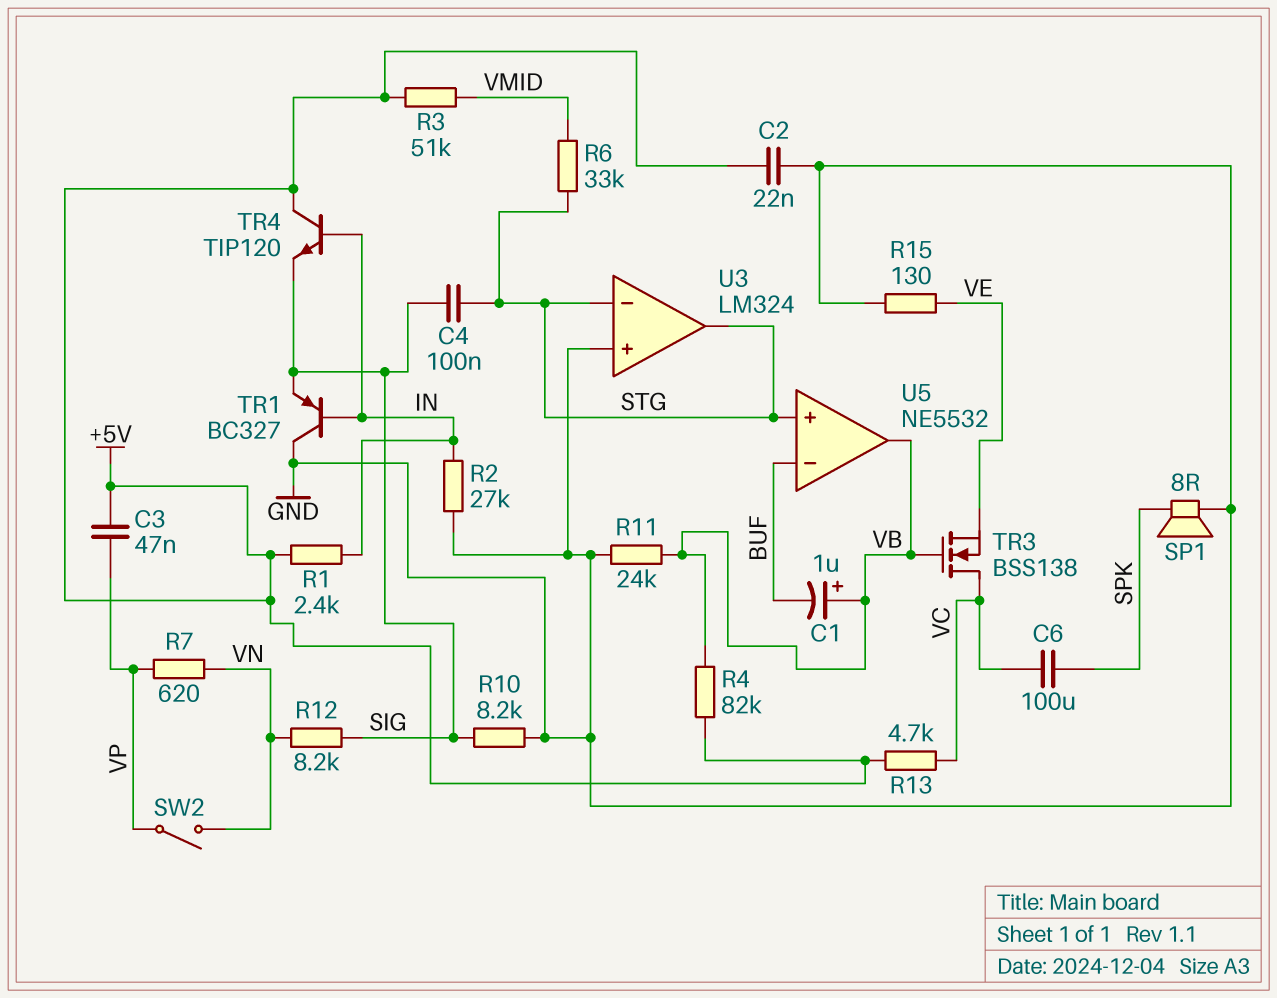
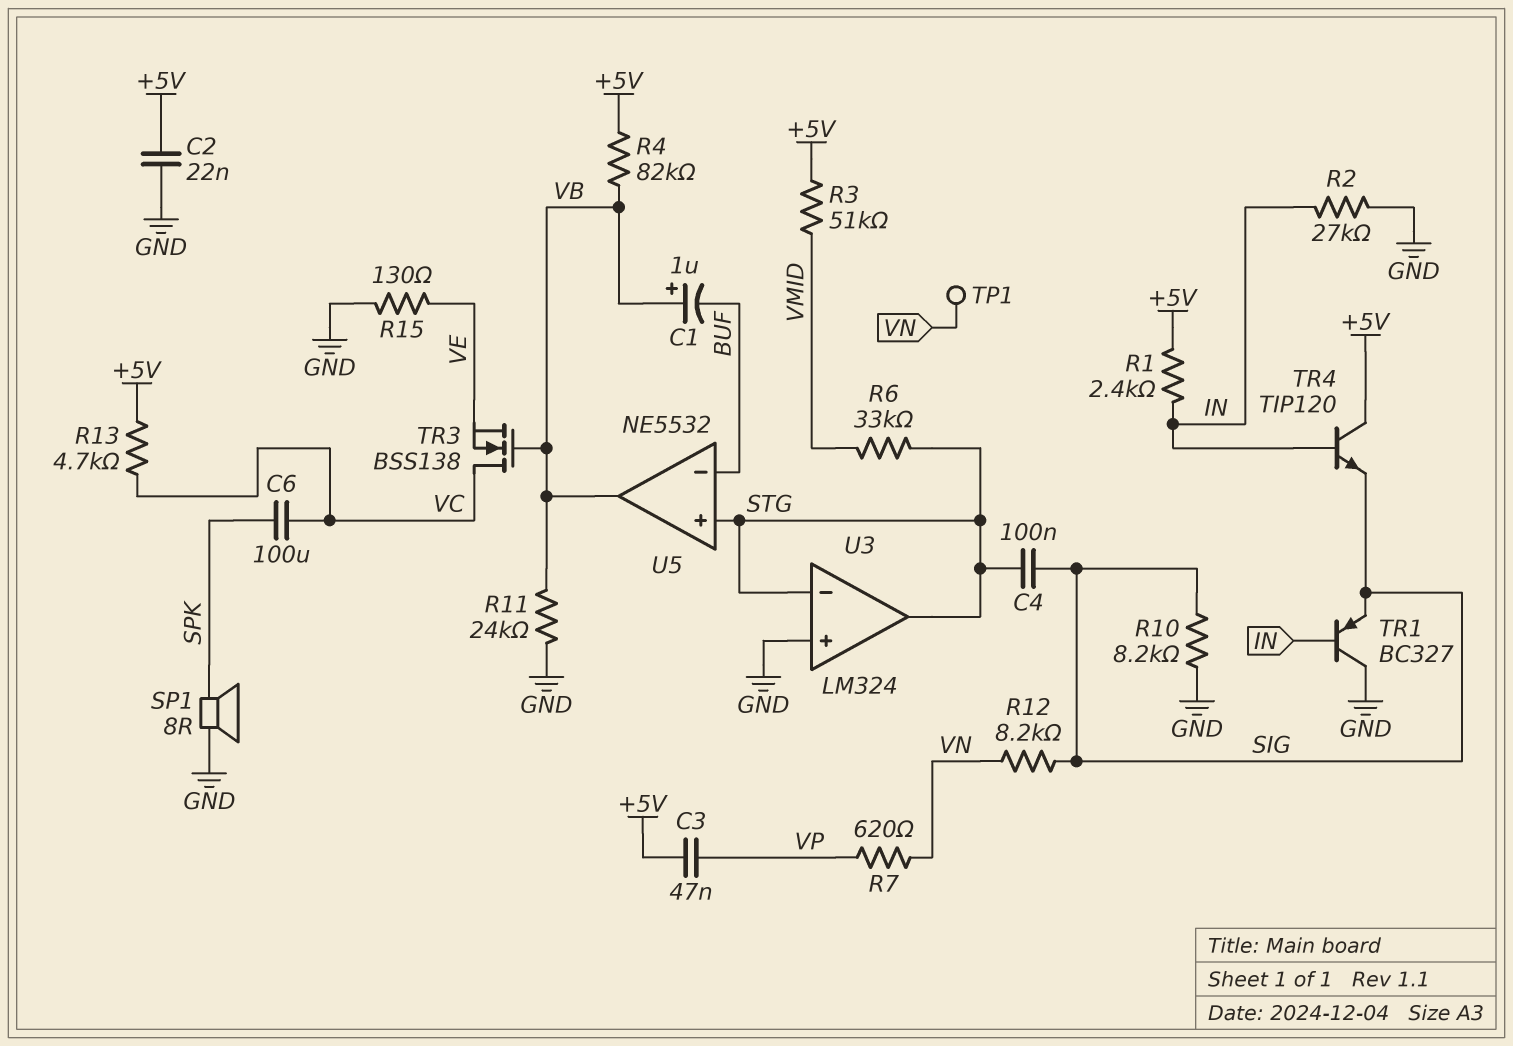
SW2: switch (VN, VP) -> none
TP1: none -> test point (VN)

